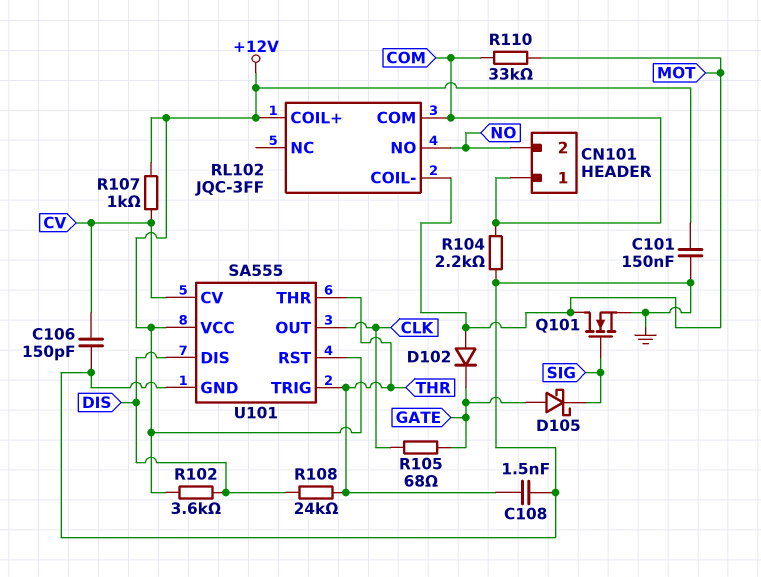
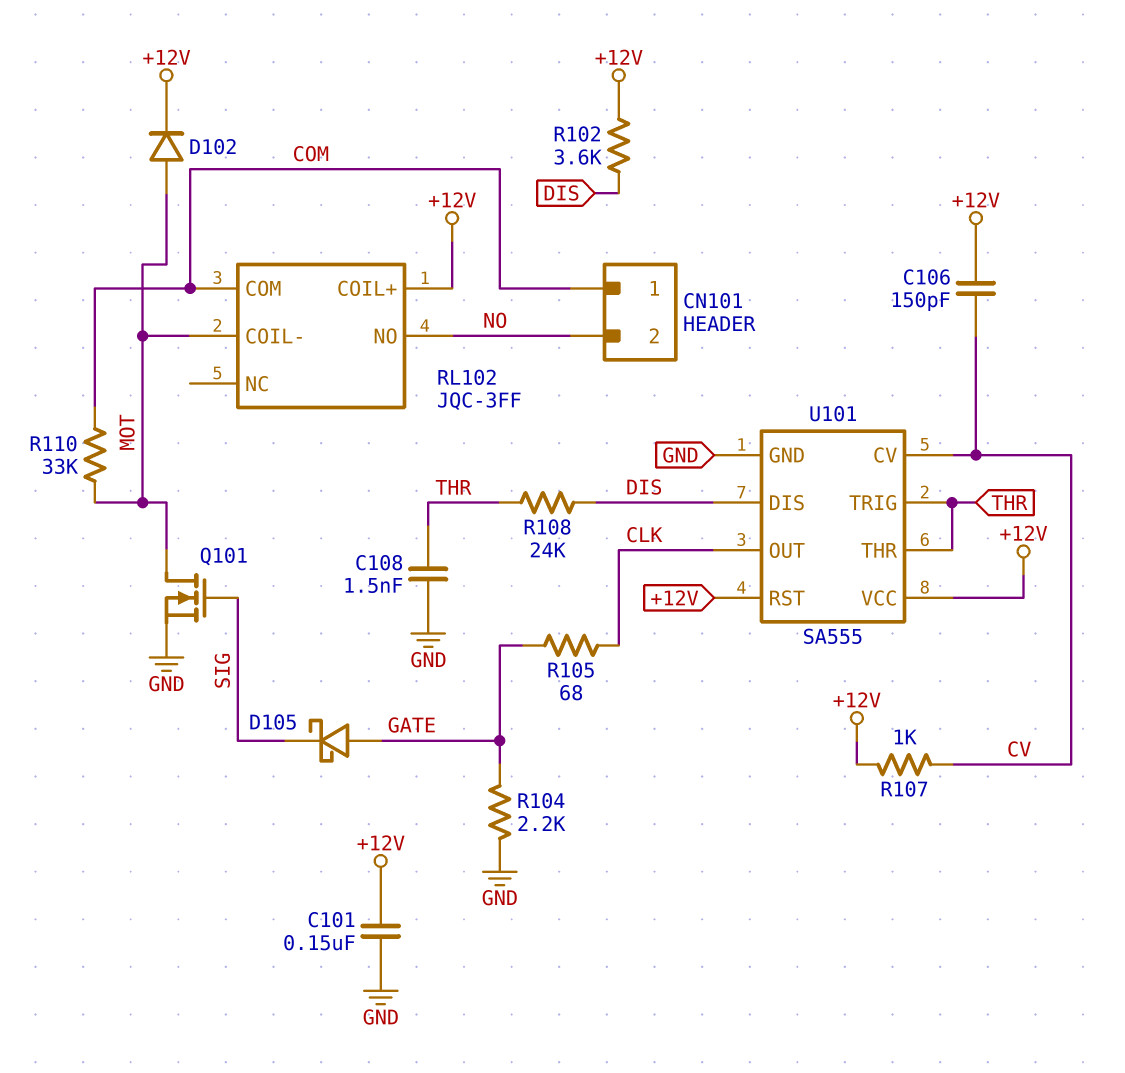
C106: 150pF (CV, GND) -> 150pF (+12V, CV)
D102: diode (A MOT, K GATE) -> diode (A MOT, K +12V)
R104: 2.2k (COM, GND) -> 2.2k (GATE, GND)

